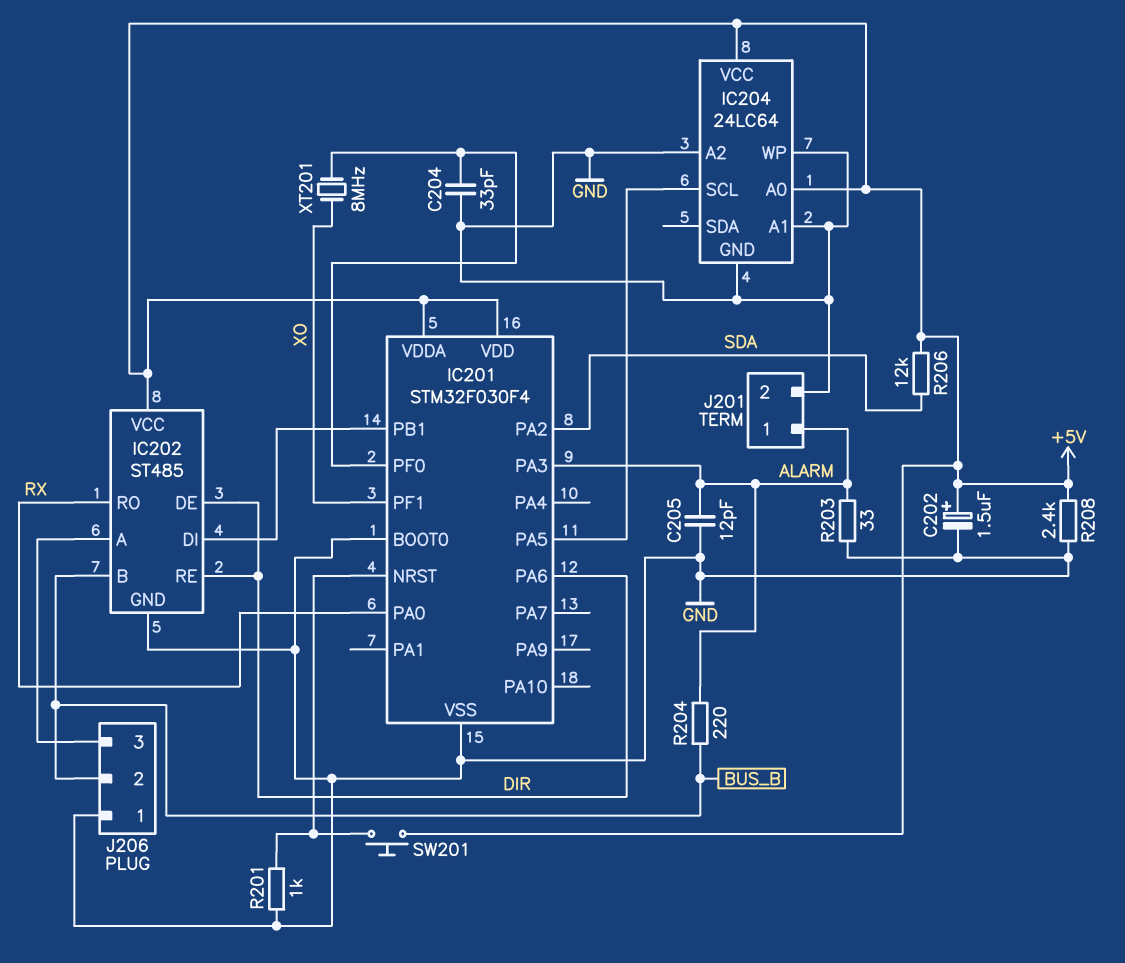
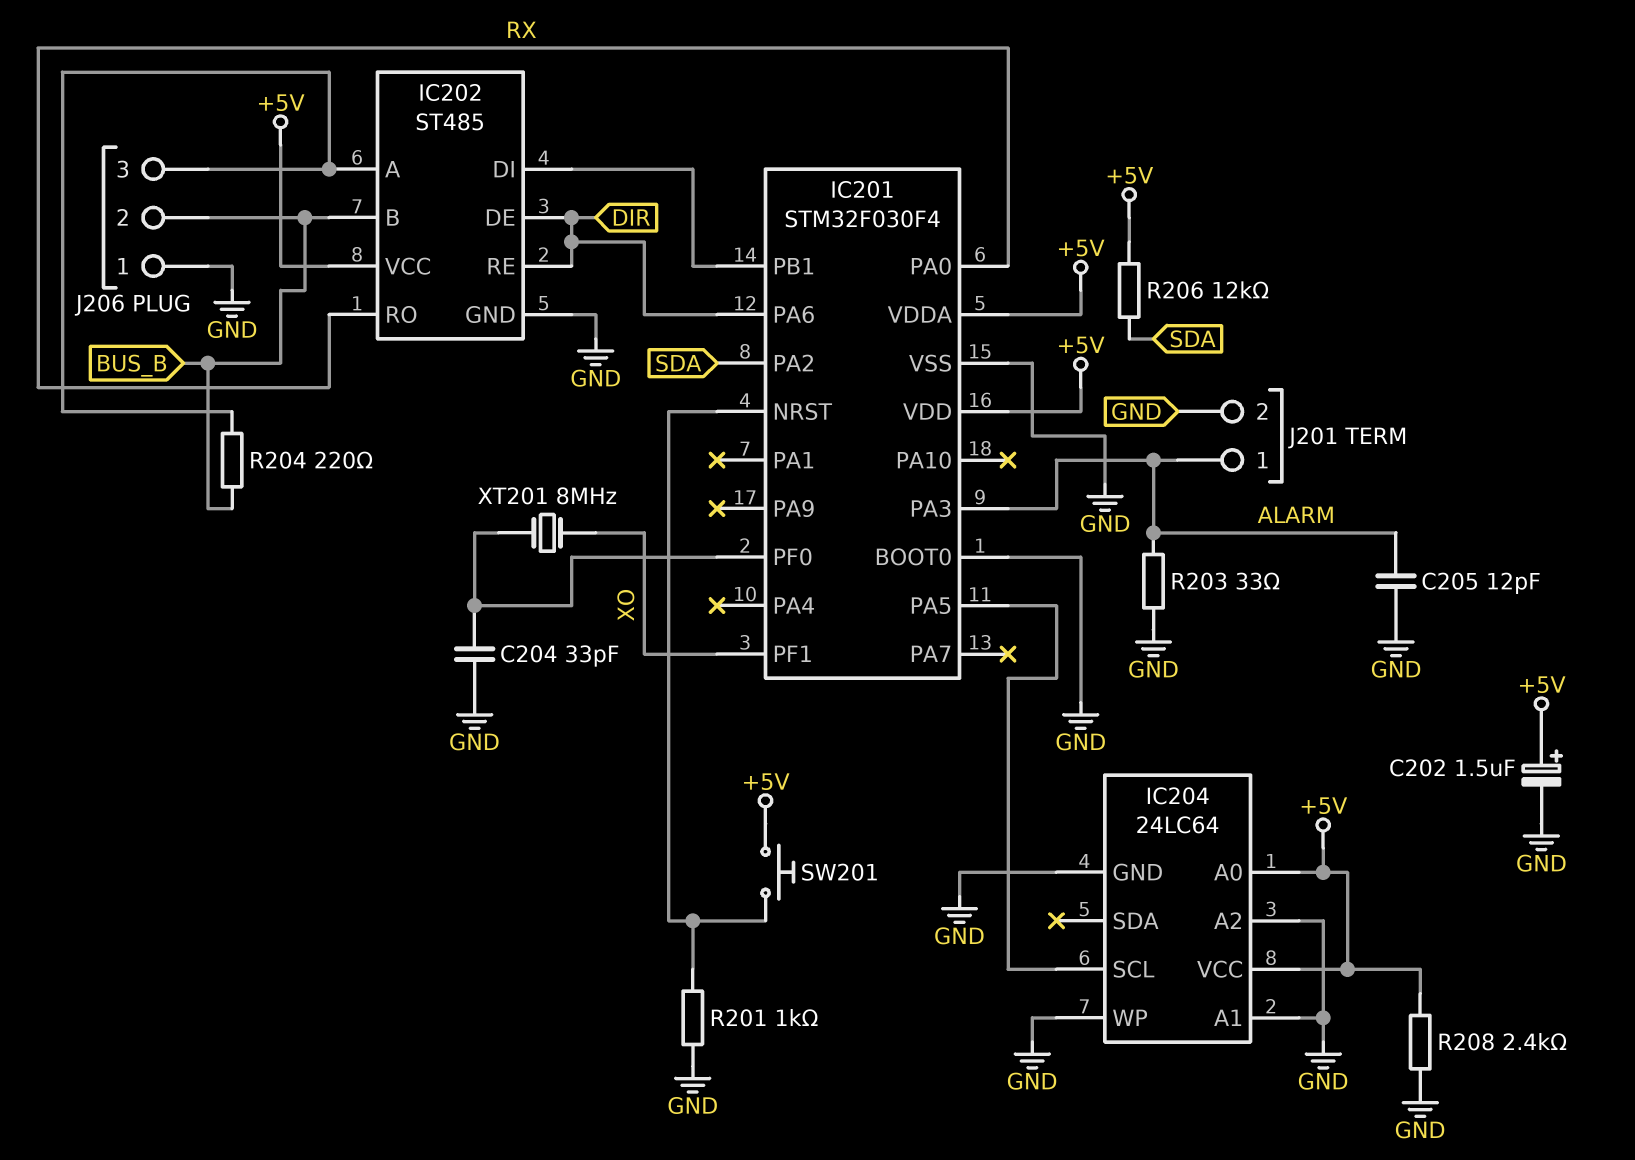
R204: 220 (ALARM, BUS_B) -> 220 (BUS_B, IC202/A)

